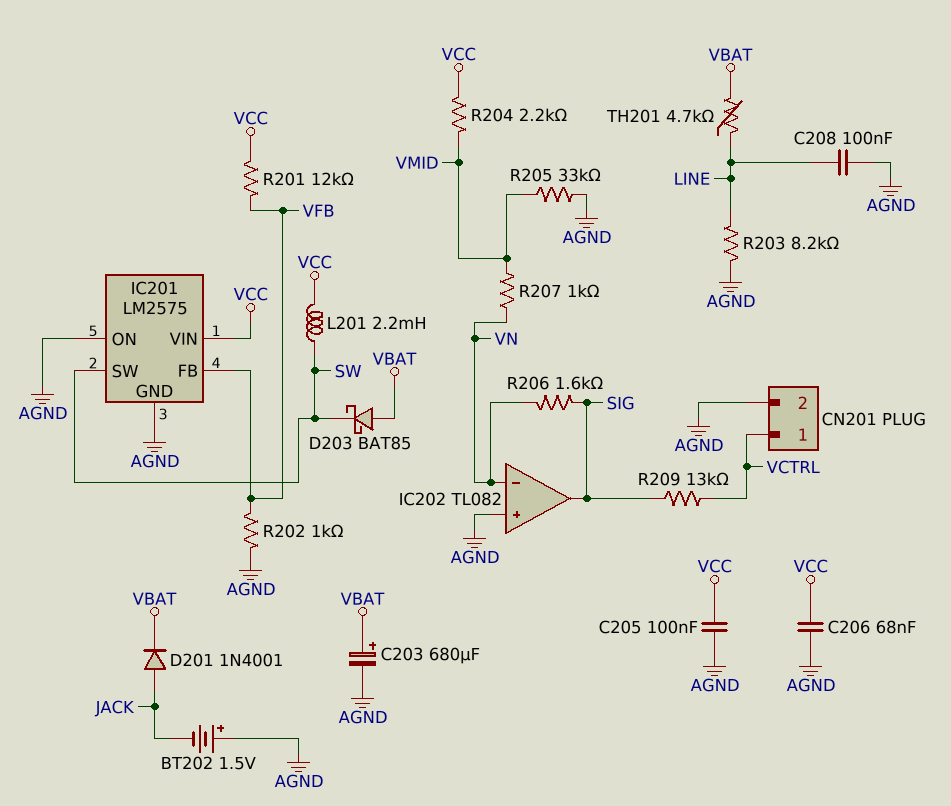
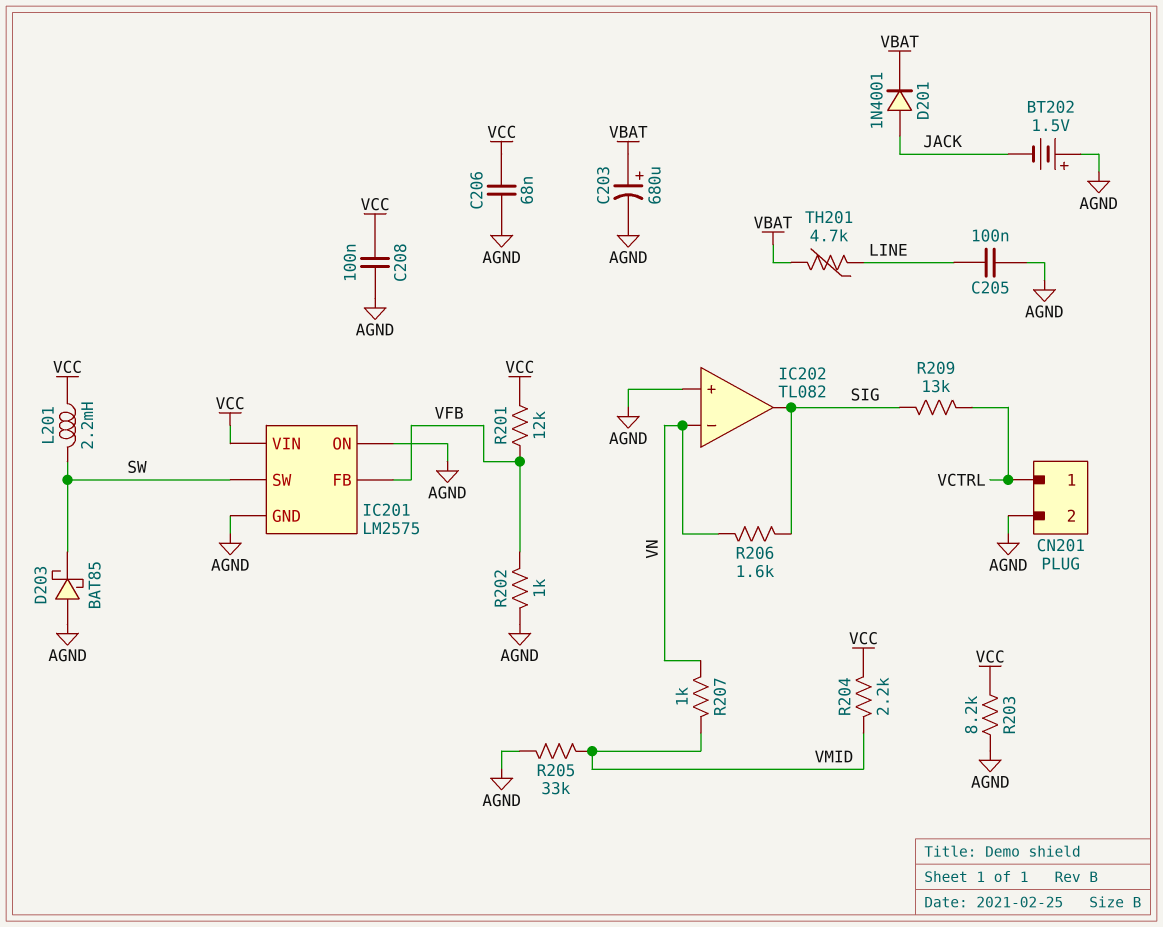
C205: 100nF (AGND, VCC) -> 100nF (AGND, LINE)
C208: 100nF (AGND, LINE) -> 100nF (AGND, VCC)
D203: schottky BAT85 (A VBAT, K SW) -> schottky BAT85 (A AGND, K SW)
R203: 8.2k (AGND, LINE) -> 8.2k (AGND, VCC)

